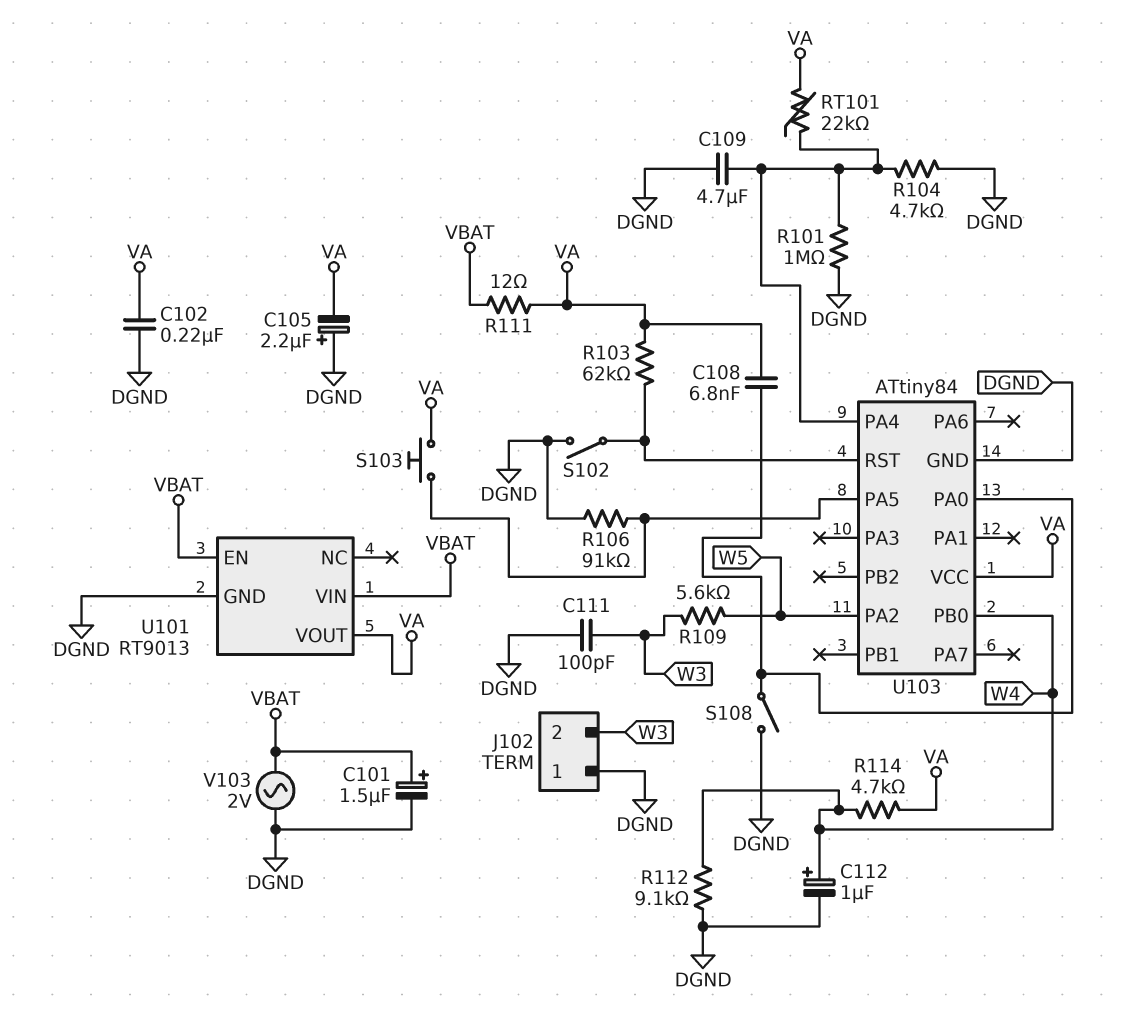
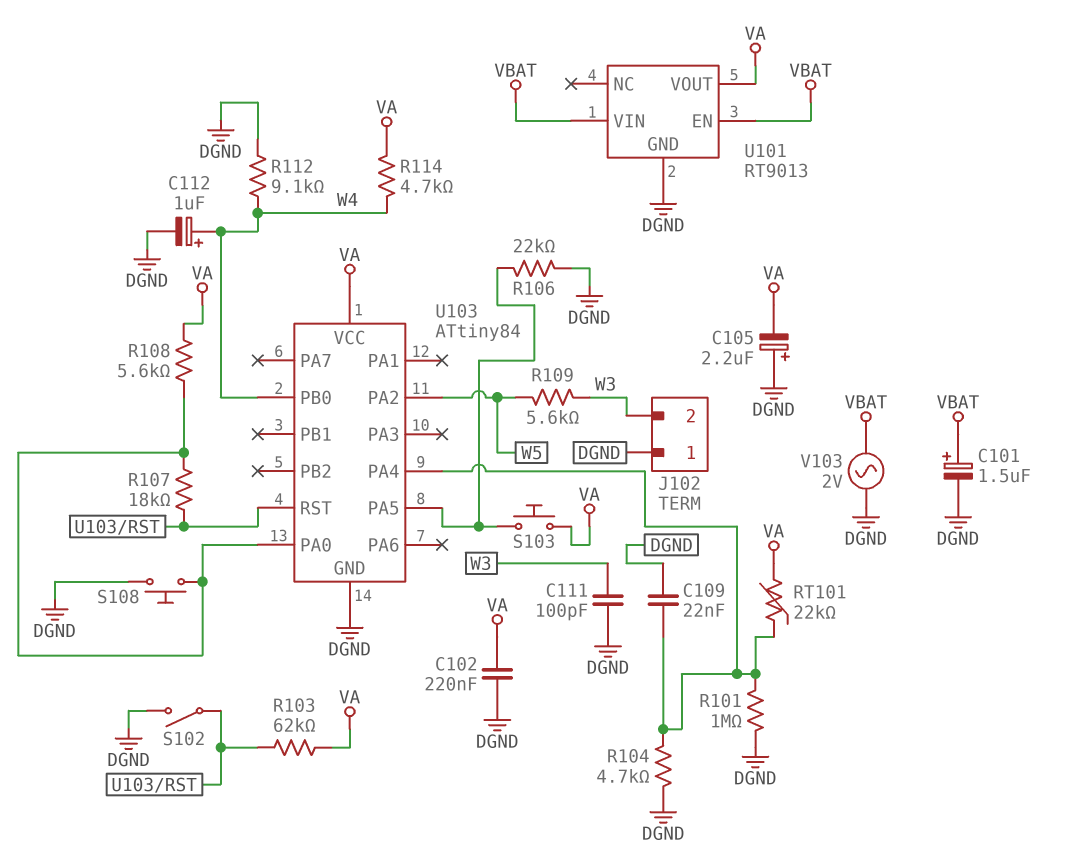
C108: 6.8nF (U103/PA0, VA) -> none
C109: 4.7uF (DGND, U103/PA4) -> 22nF (DGND, U103/PA4)
R106: 91k (DGND, U103/PA5) -> 22k (DGND, U103/PA5)
R107: none -> 18k (U103/PA0, U103/RST)
R108: none -> 5.6k (U103/PA0, VA)
R111: 12 (VA, VBAT) -> none
S108: switch (DGND, U103/PA0) -> button (DGND, U103/PA0)

